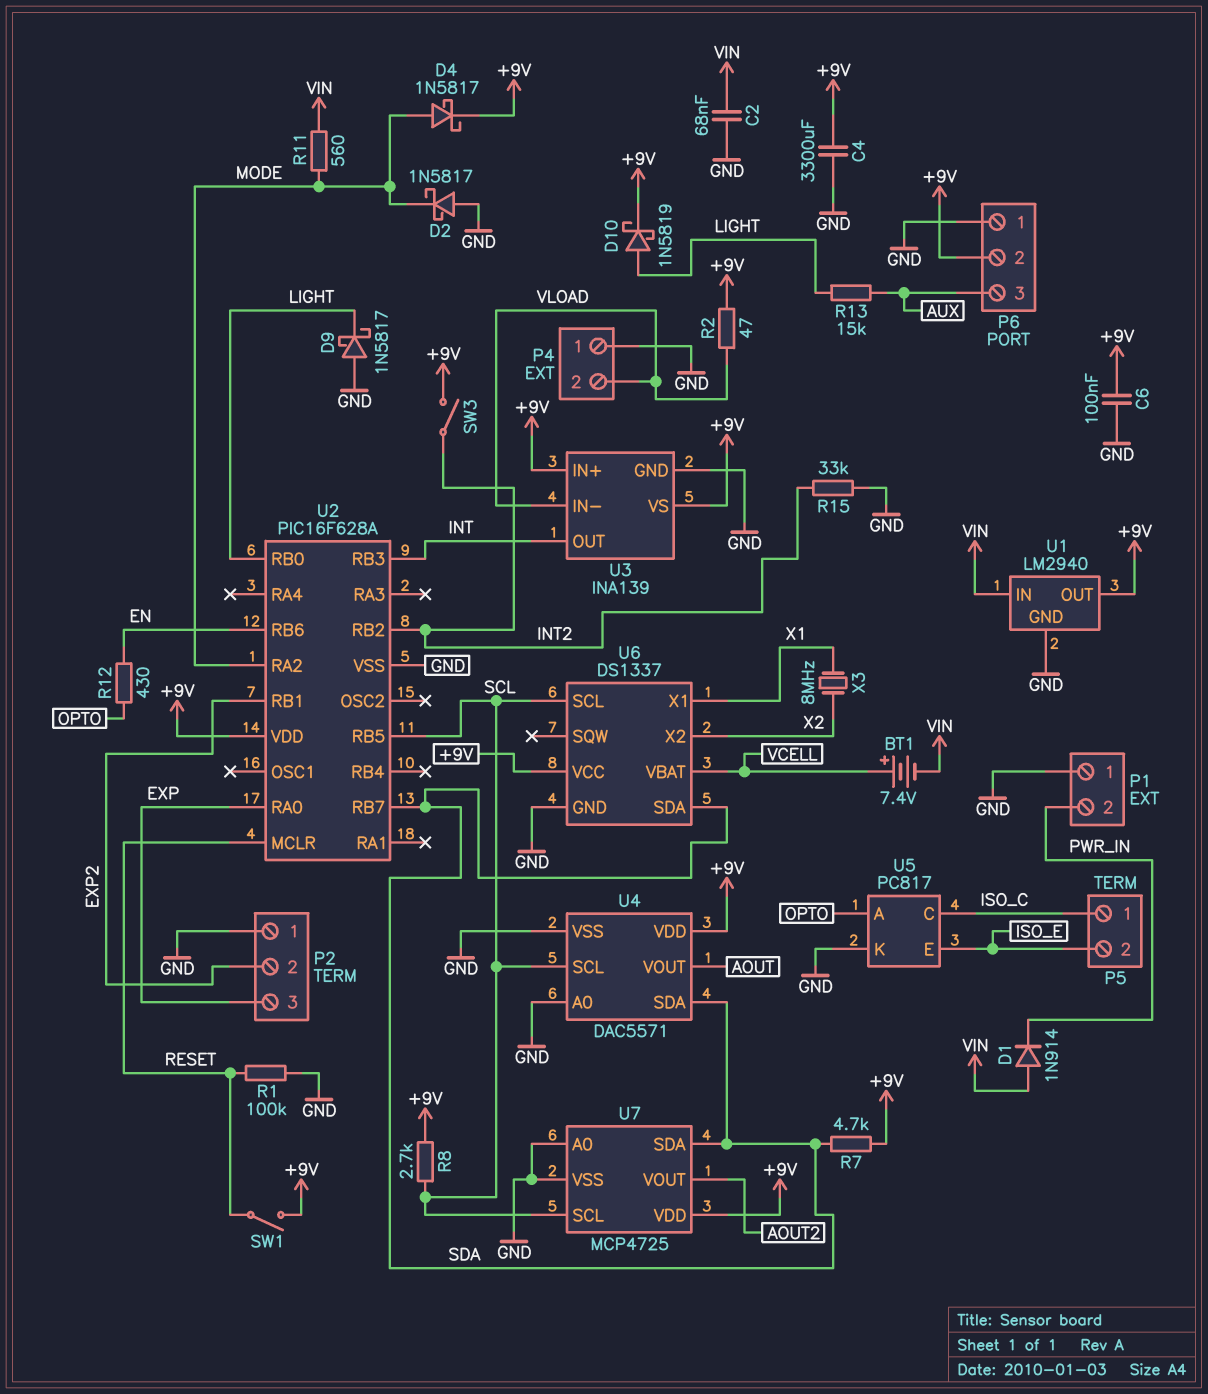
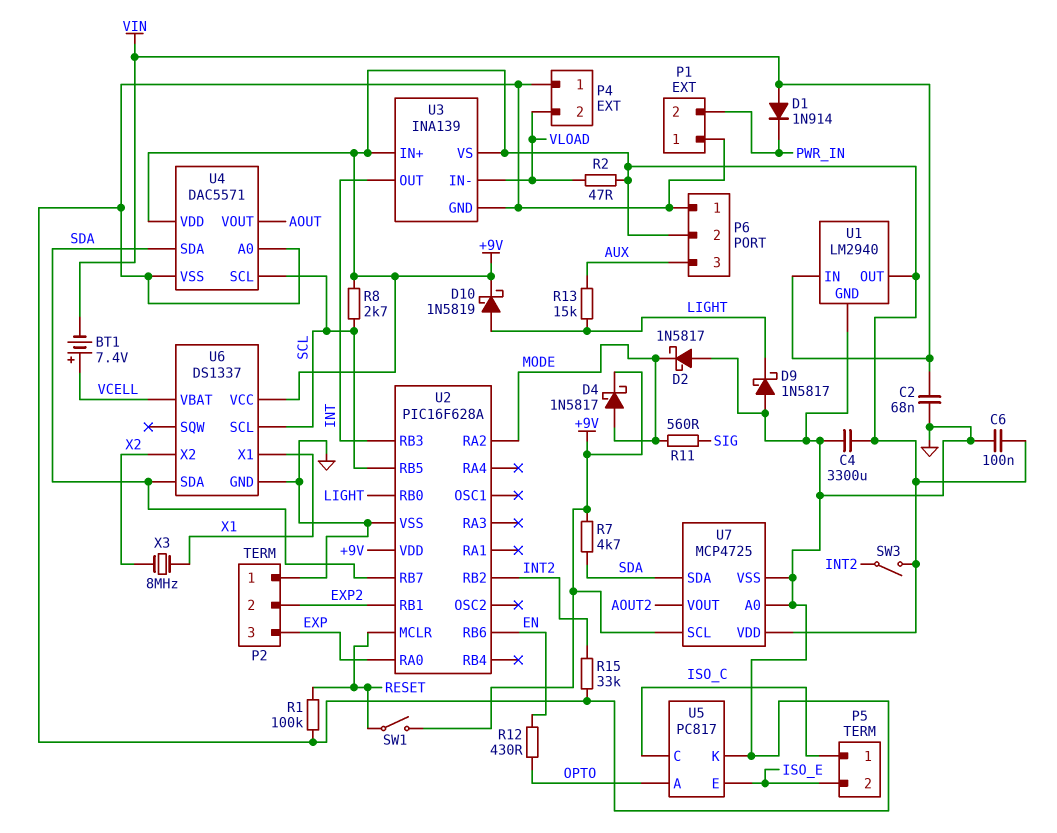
R11: 560 (MODE, VIN) -> 560 (MODE, SIG)
U7 pin SCL: SCL -> +9V

